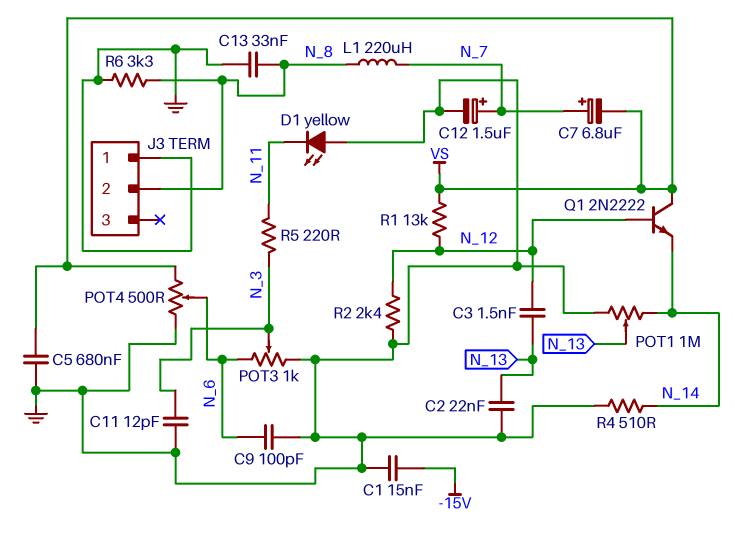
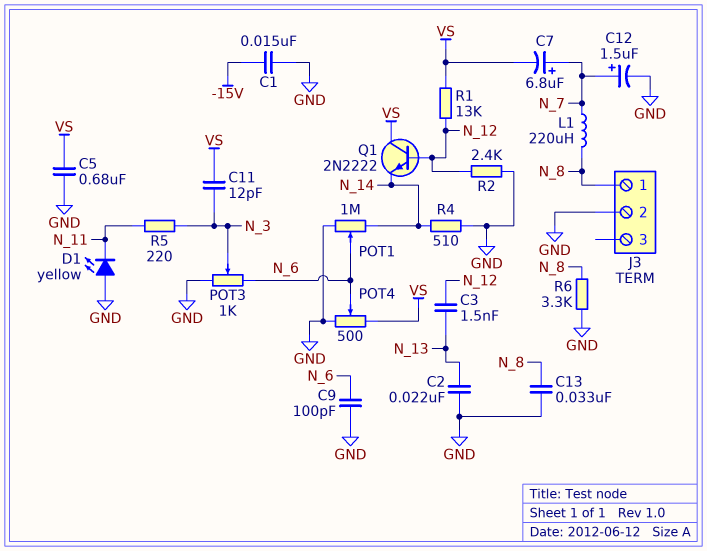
C11: 12pF (GND, N_3) -> 12pF (N_3, VS)
J3 pin 1: GND -> N_8
J3 pin 2: N_8 -> GND
POT1: 1M (GND, N_14, wiper N_13) -> 1M (GND, N_14, wiper N_6)

